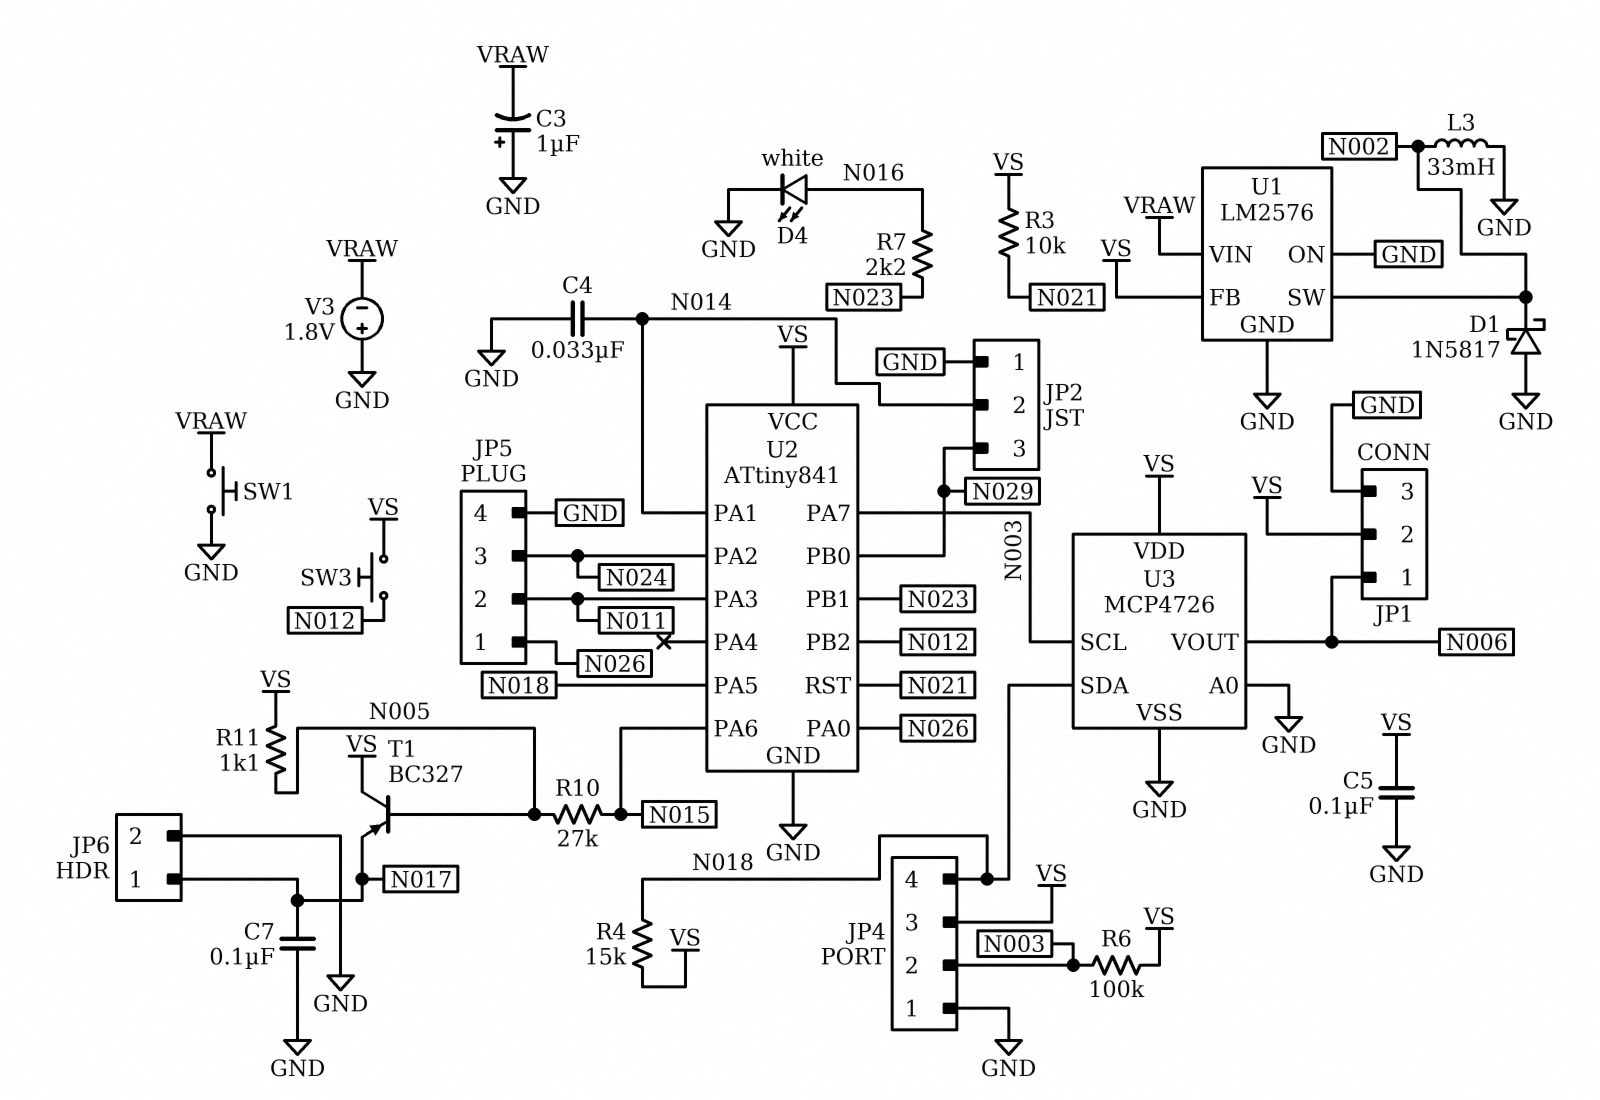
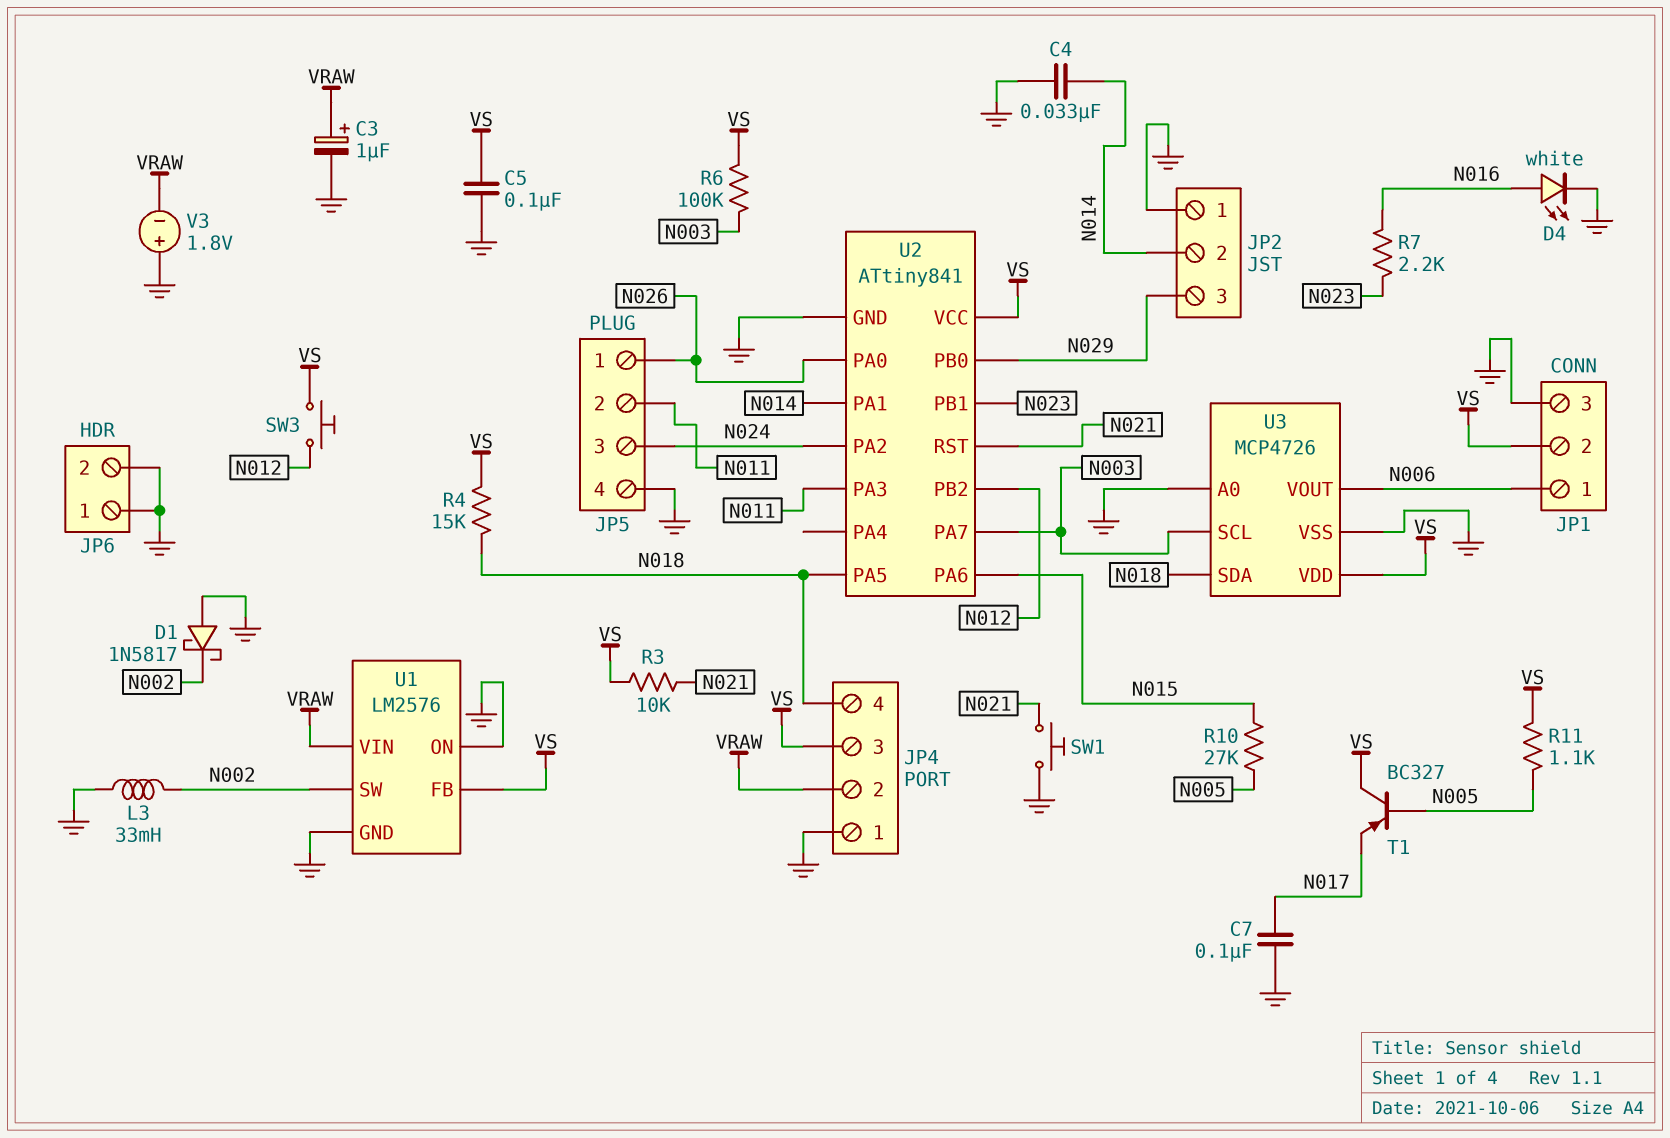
C3: 1uF (plus GND, minus VRAW) -> 1uF (plus VRAW, minus GND)
JP4 pin 2: N003 -> VRAW
JP6 pin 1: N017 -> GND
SW1: button (GND, VRAW) -> button (GND, N021)

